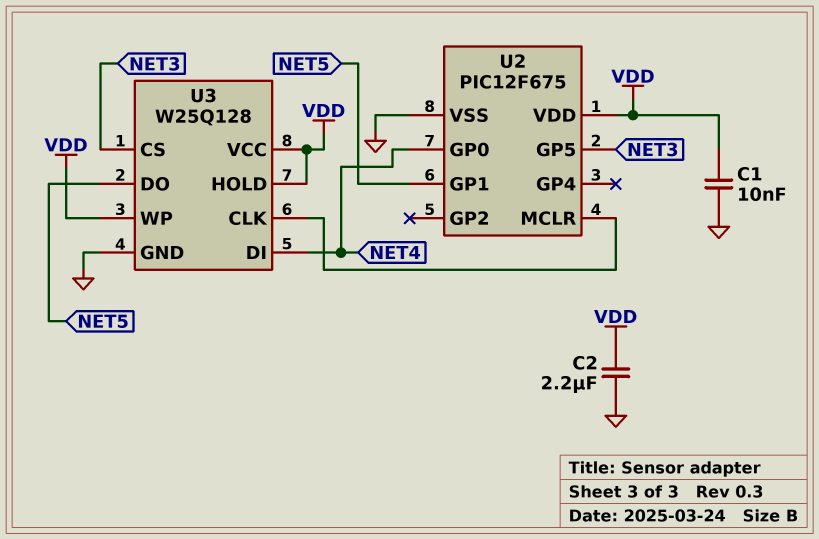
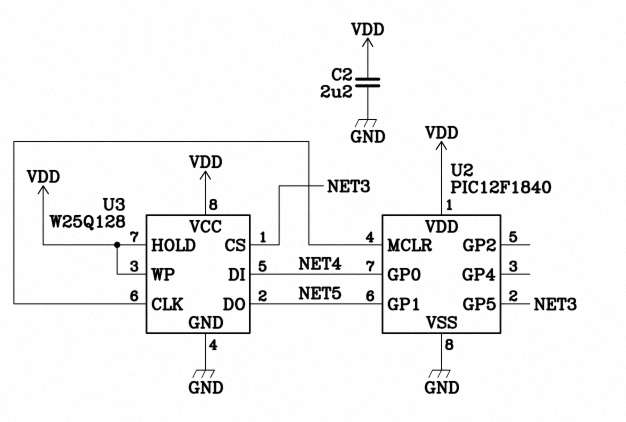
C1: 10nF (GND, VDD) -> none
U2: PIC12F675 -> PIC12F1840

